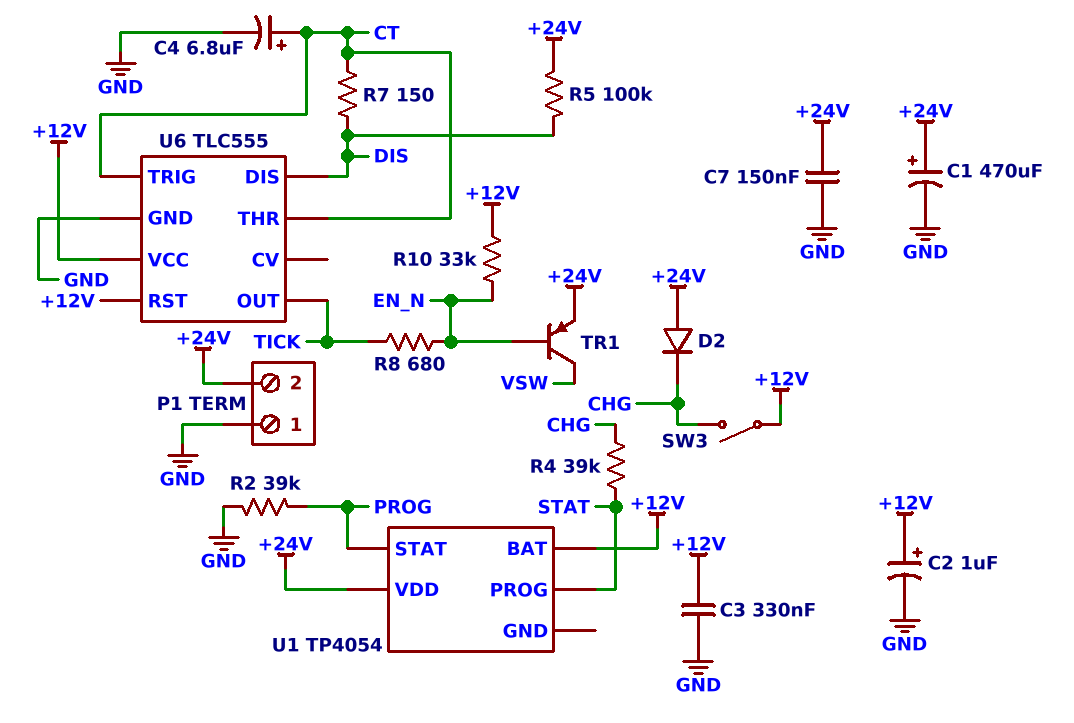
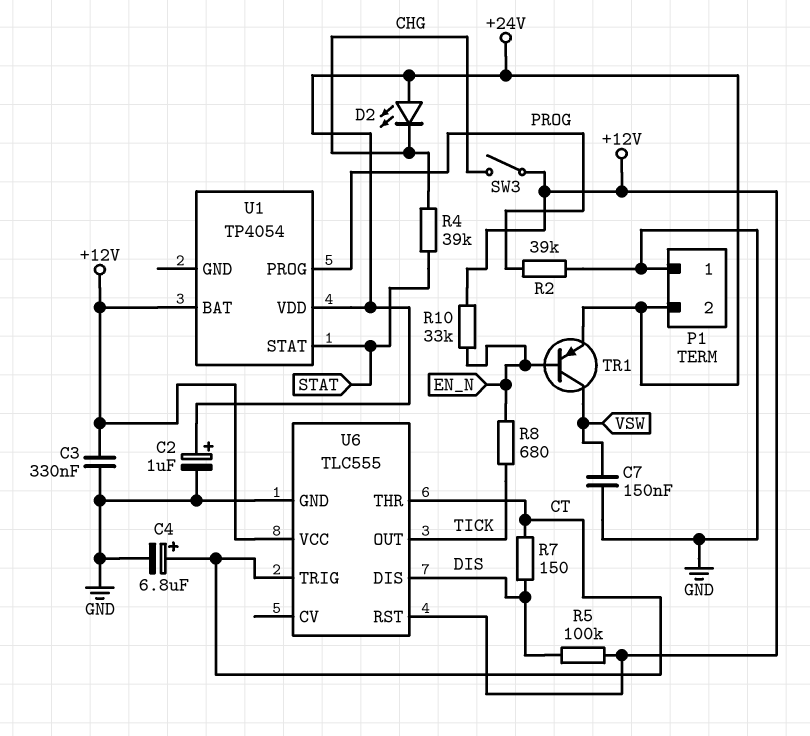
C1: 470uF (plus +24V, minus GND) -> none
C2: 1uF (plus +12V, minus GND) -> 1uF (plus +24V, minus GND)
C7: 150nF (+24V, GND) -> 150nF (GND, VSW)
D2: diode (A +24V, K CHG) -> LED (A +24V, K CHG)
R5: 100k (+24V, DIS) -> 100k (+12V, DIS)
U1 pin PROG: STAT -> PROG
U1 pin STAT: PROG -> STAT

